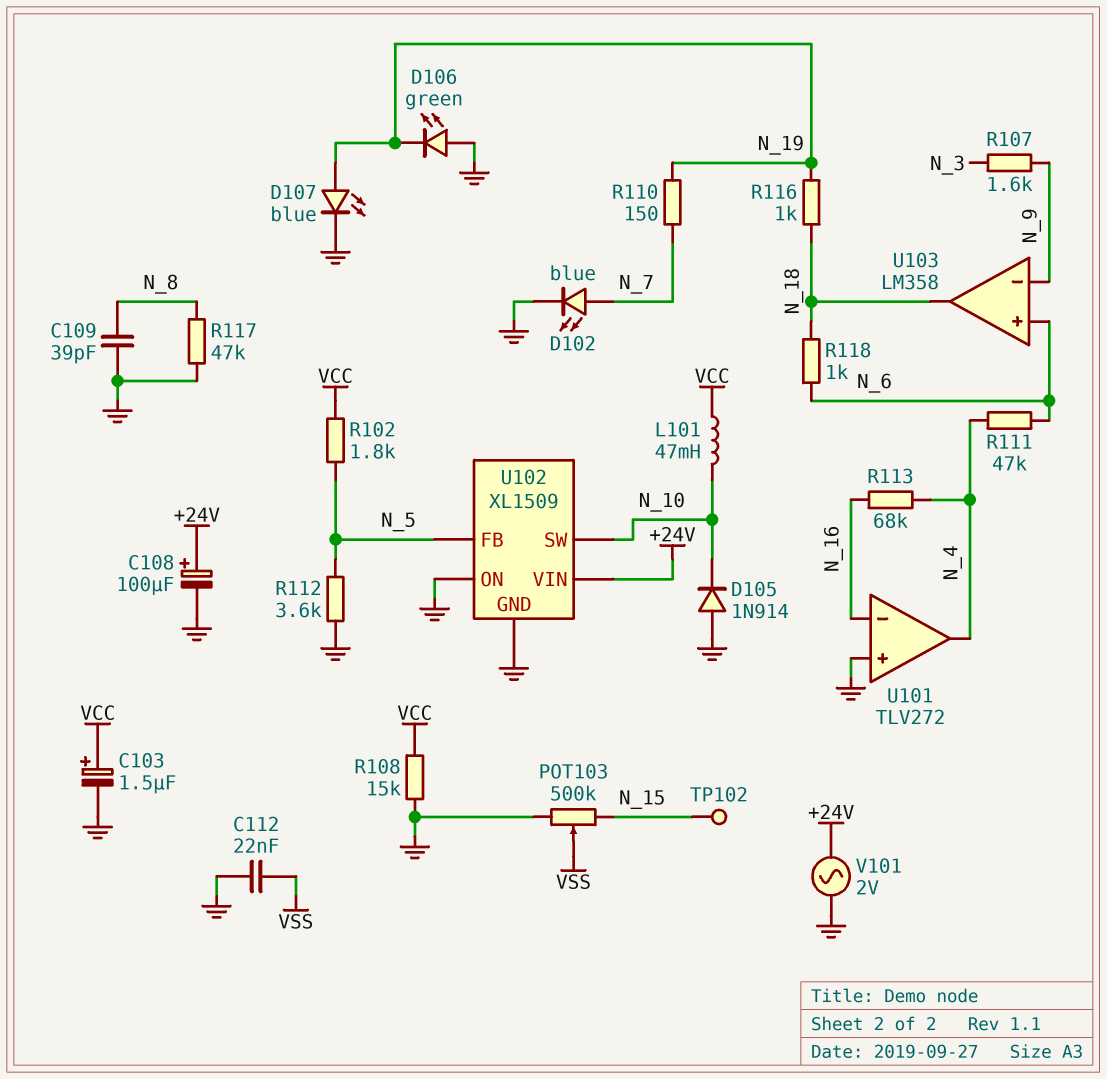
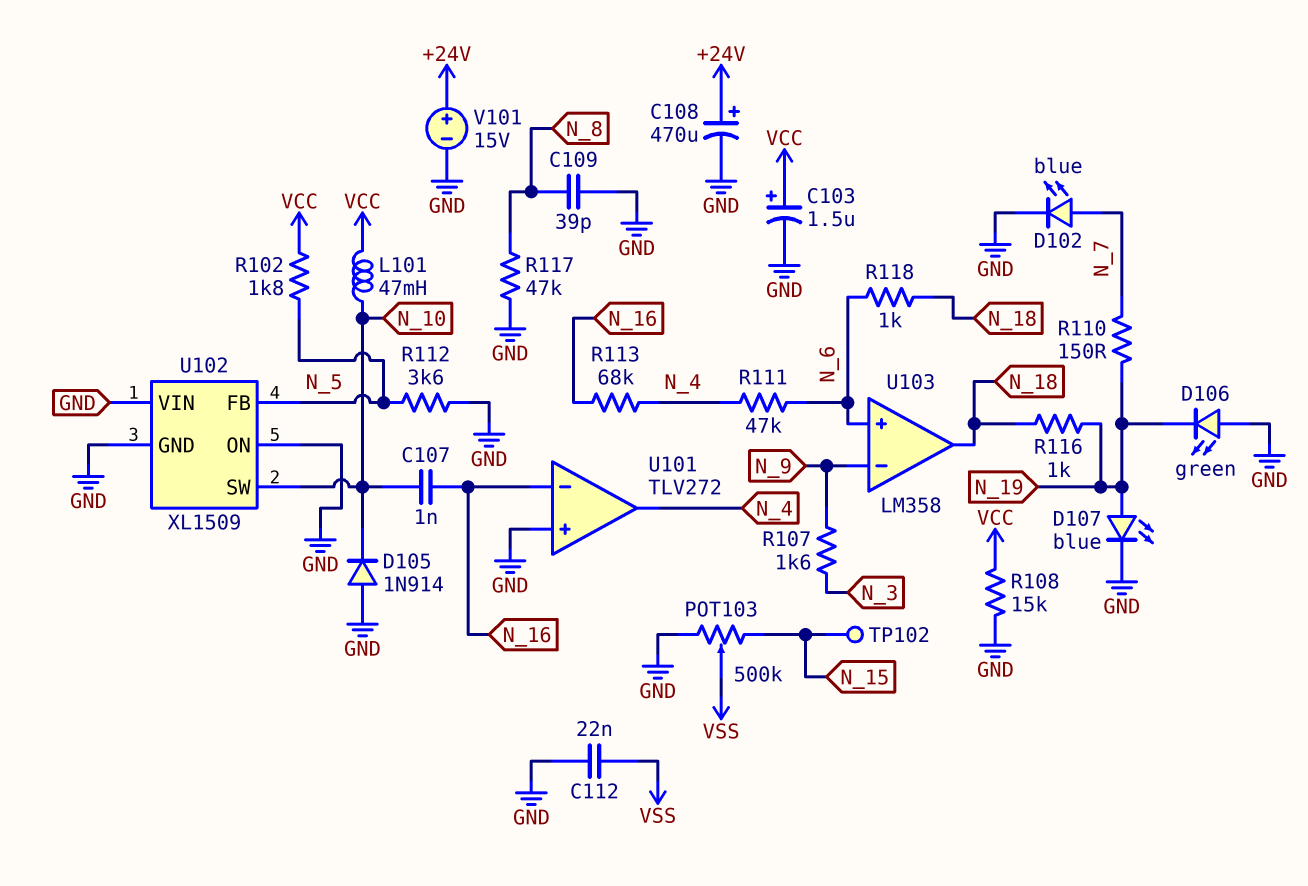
C107: none -> 1nF (N_10, N_16)
C108: 100uF (plus +24V, minus GND) -> 470uF (plus +24V, minus GND)
U102 pin VIN: +24V -> GND
V101: AC 2V (+24V, GND) -> 15V (plus +24V, minus GND)

